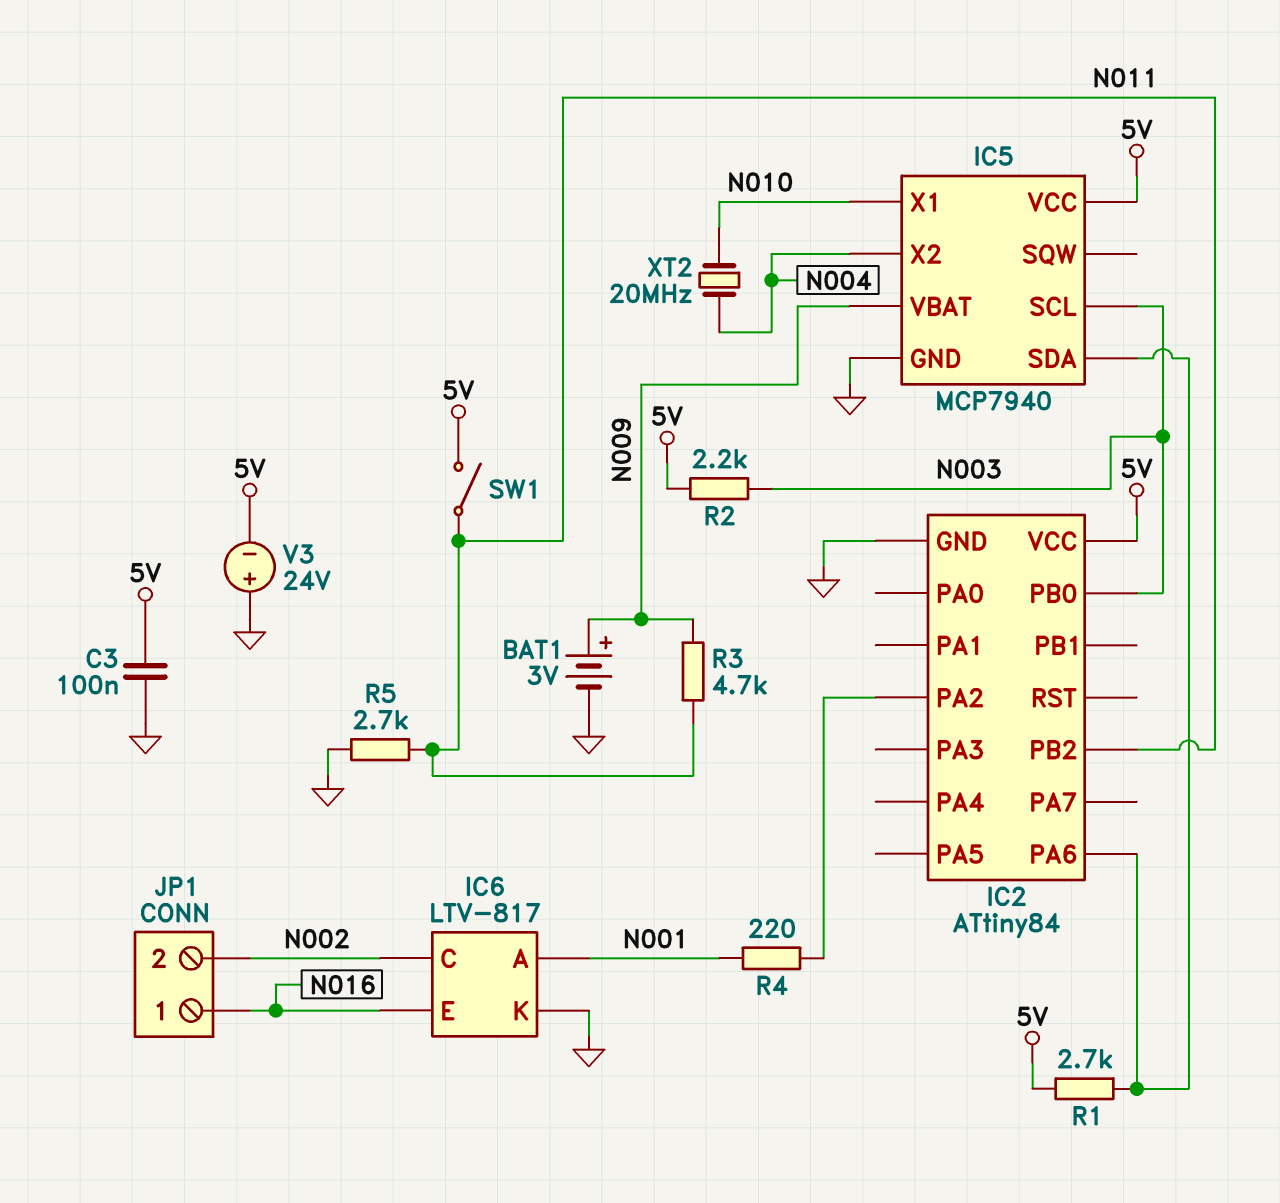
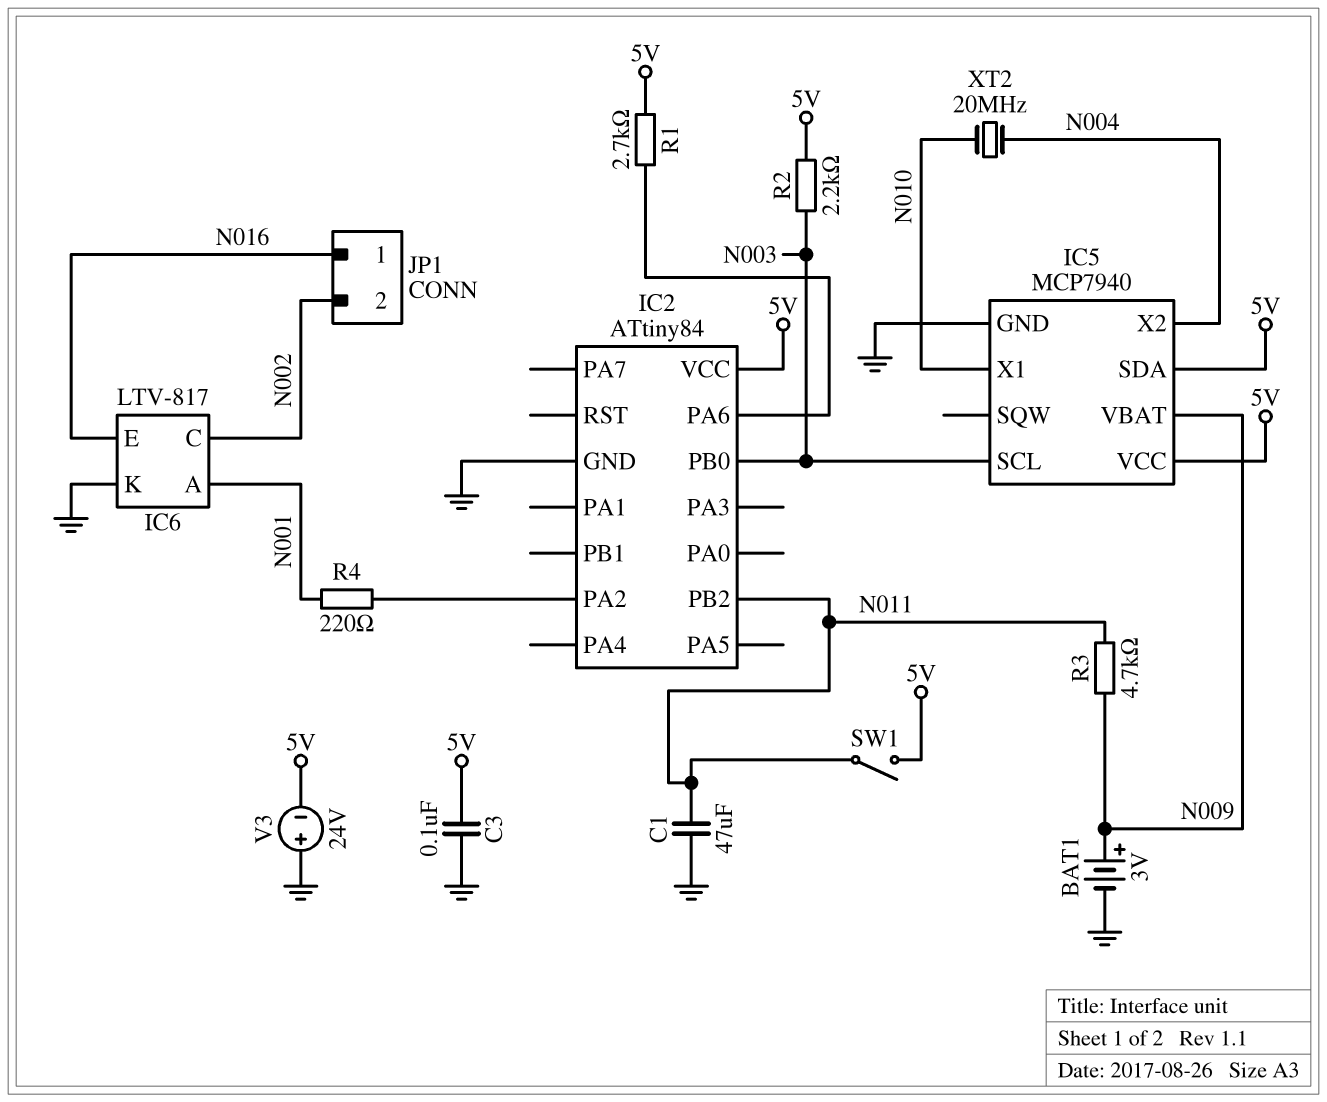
C1: none -> 47uF (GND, N011)
IC5 pin SDA: IC2/PA6 -> 5V
R5: 2.7k (GND, N011) -> none

